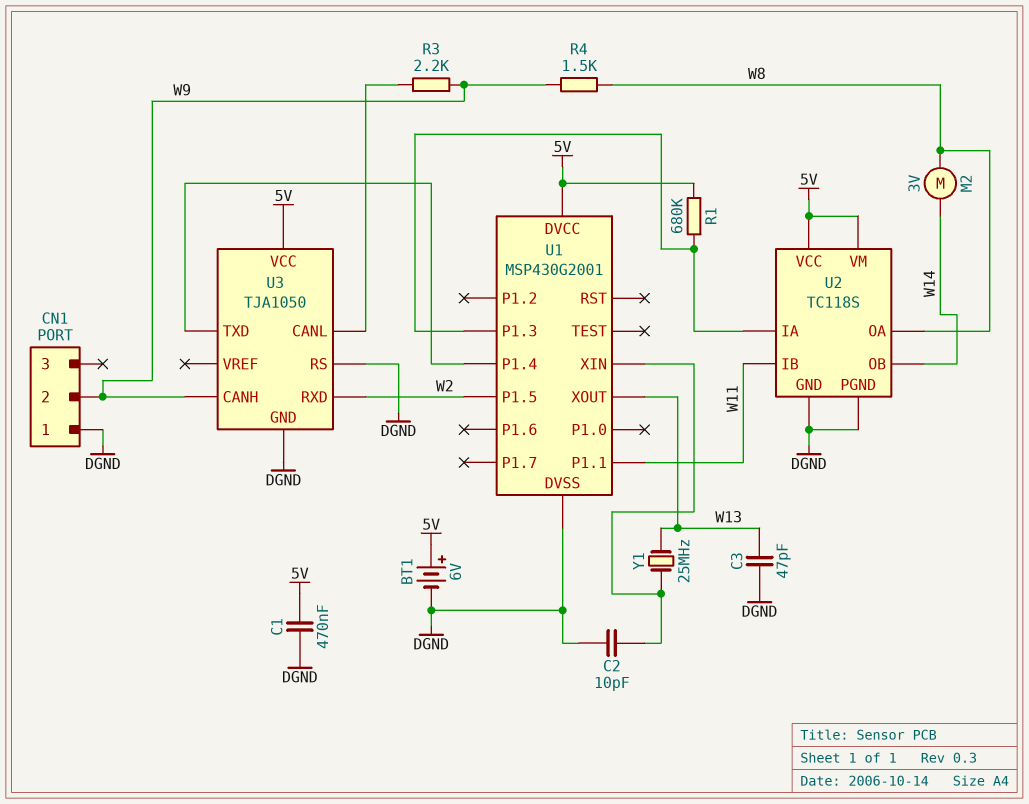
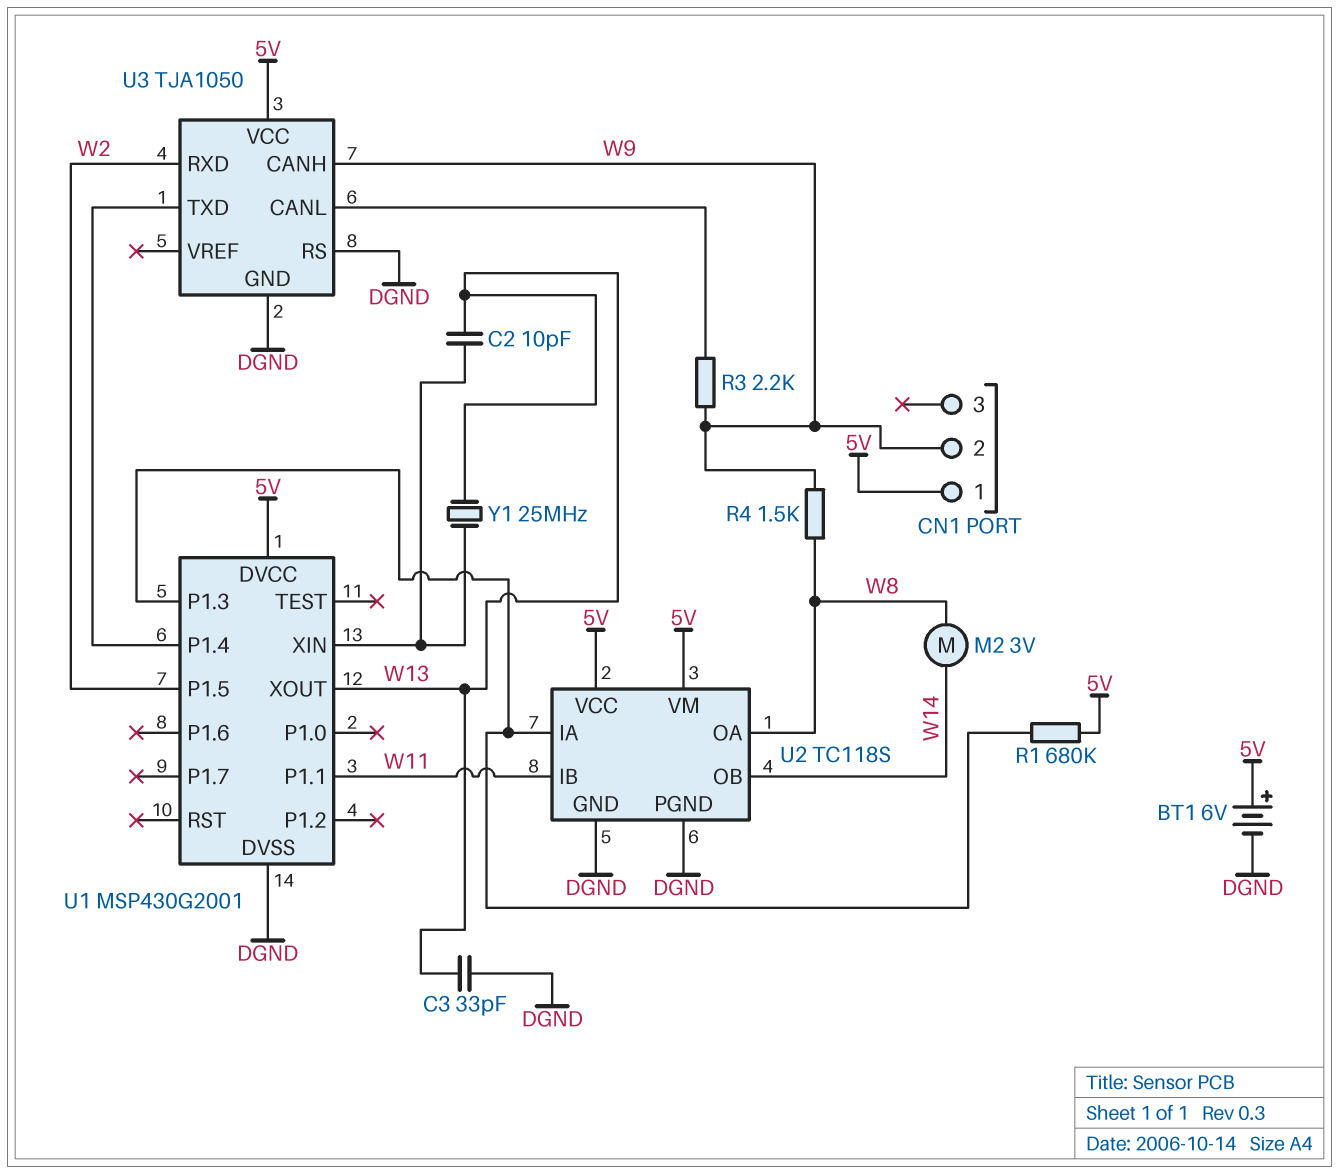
C1: 470nF (5V, DGND) -> none
C2: 10pF (DGND, U1/XIN) -> 10pF (U1/XIN, W13)
C3: 47pF (DGND, W13) -> 33pF (DGND, W13)
CN1 pin 1: DGND -> 5V

